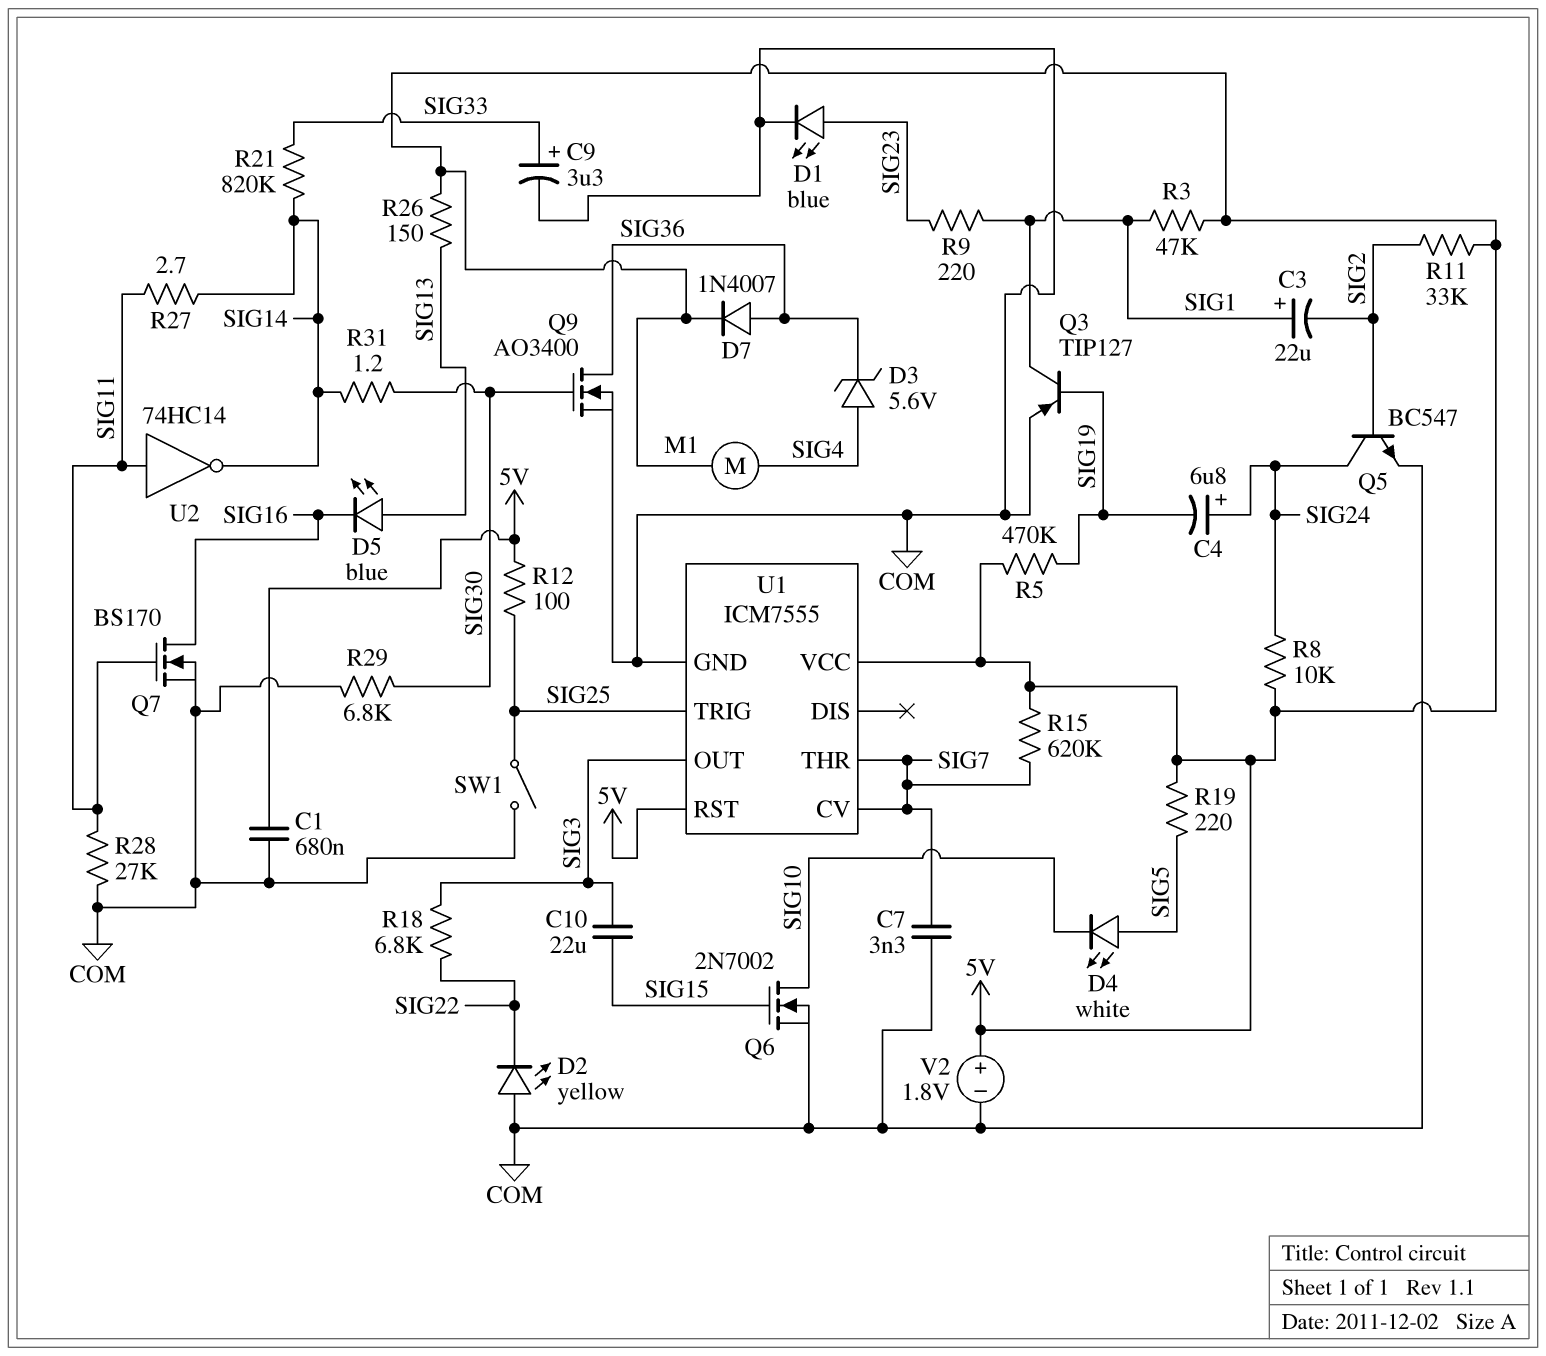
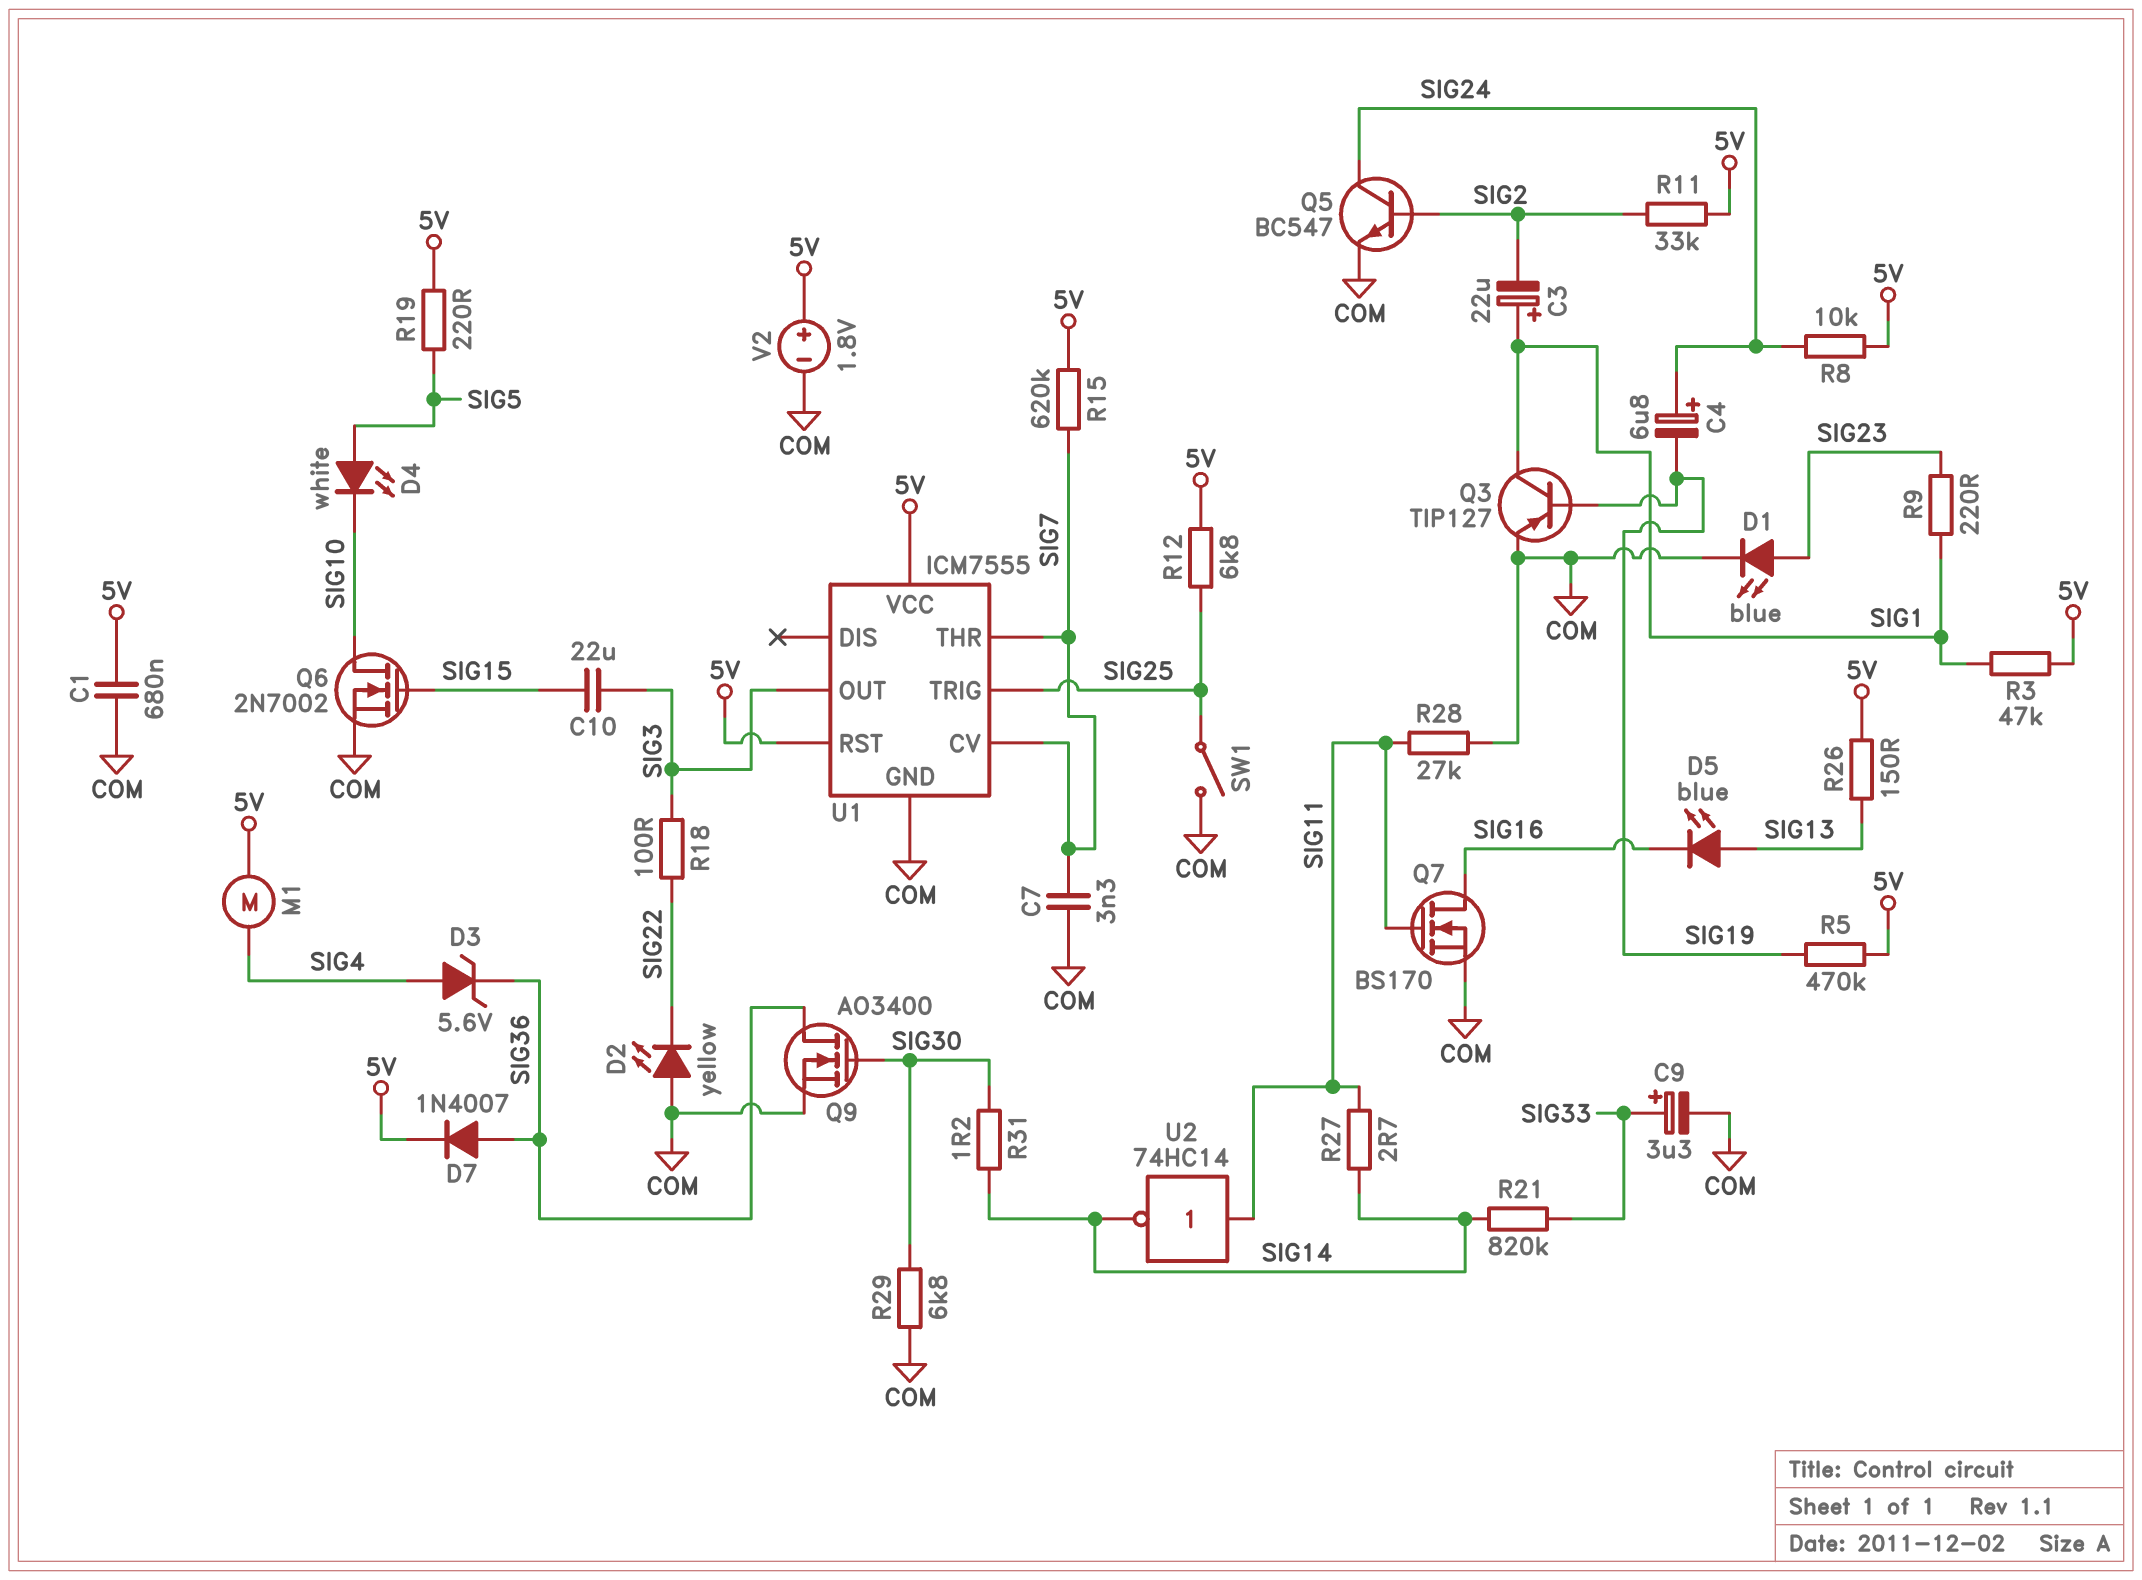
R12: 100 (5V, SIG25) -> 6.8k (5V, SIG25)
R18: 6.8k (SIG3, SIG22) -> 100 (SIG3, SIG22)

